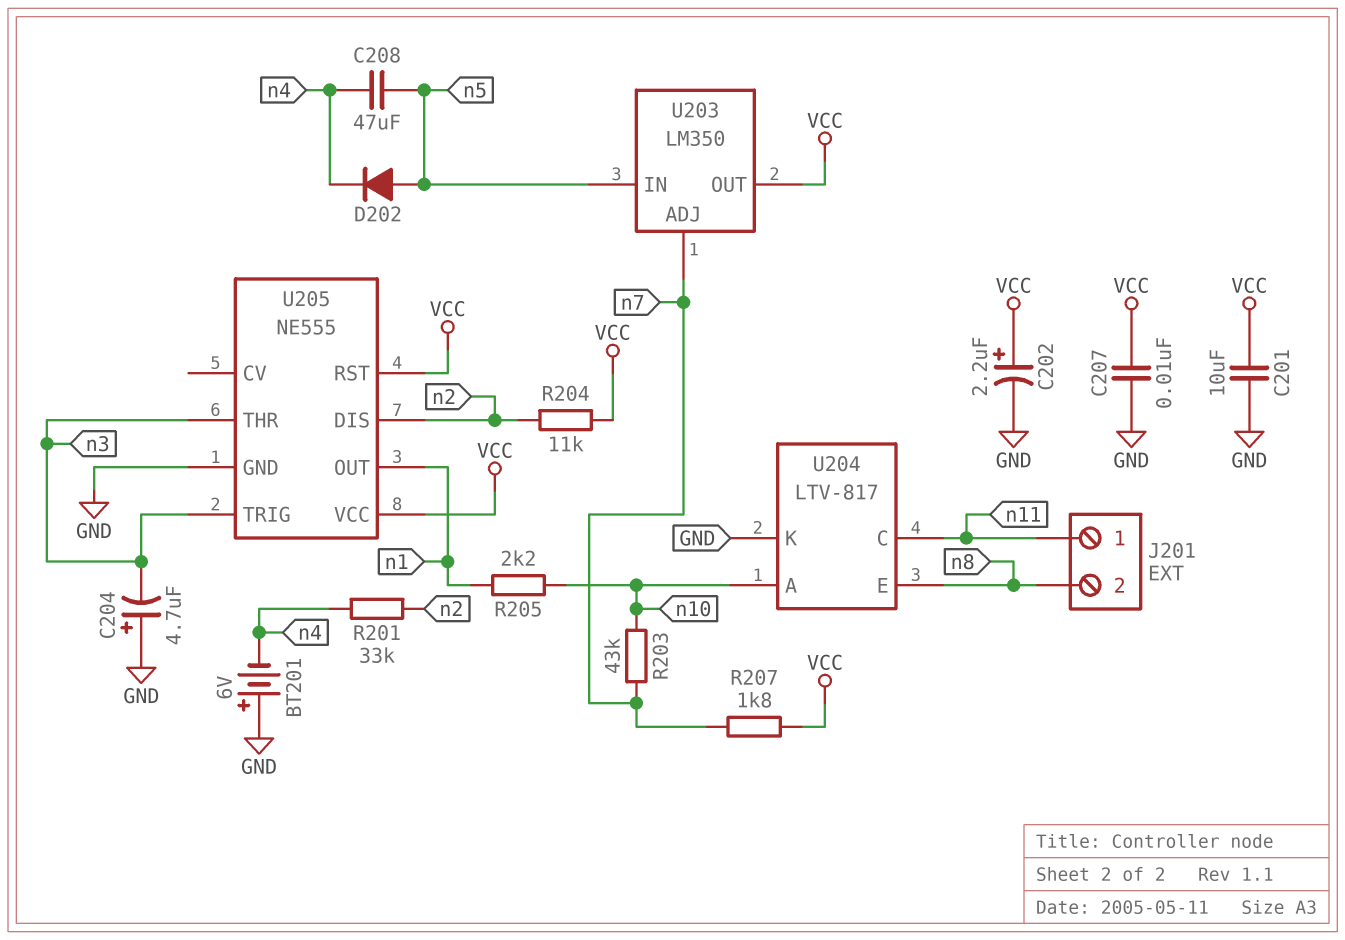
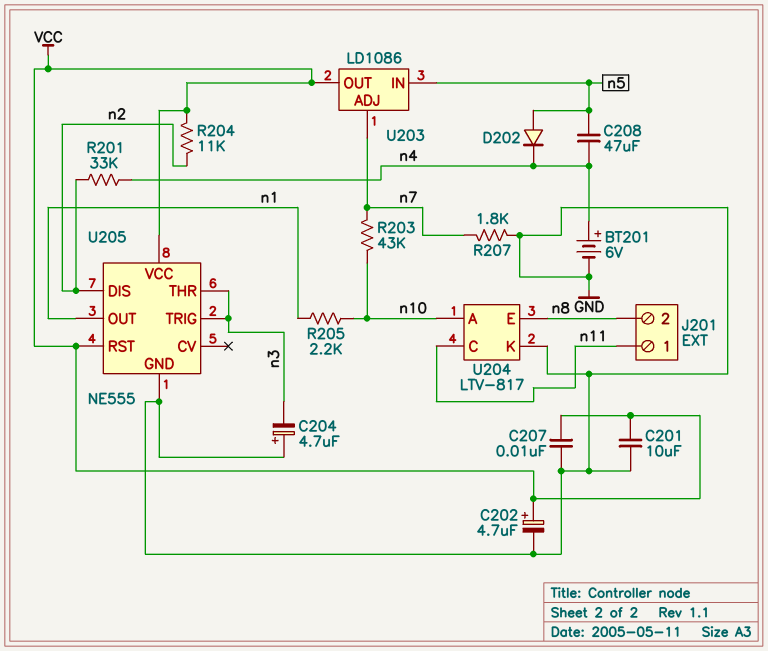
BT201: 6V (plus GND, minus n4) -> 6V (plus n4, minus GND)
C202: 2.2uF (plus VCC, minus GND) -> 4.7uF (plus VCC, minus GND)
R207: 1.8k (VCC, n7) -> 1.8k (GND, n7)
U203: LM350 -> LD1086

